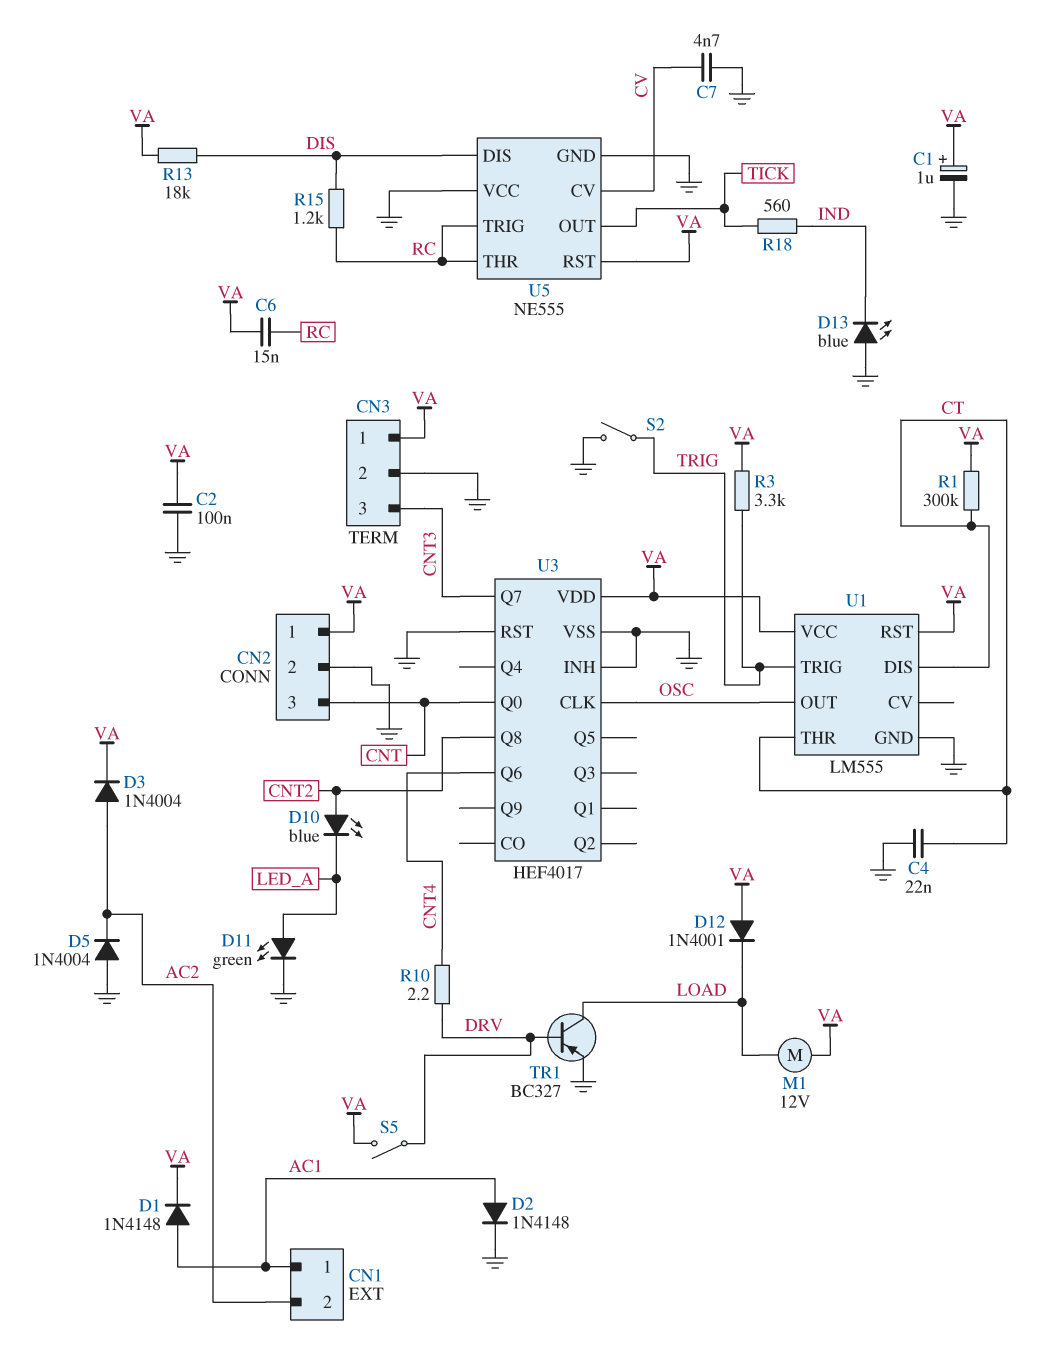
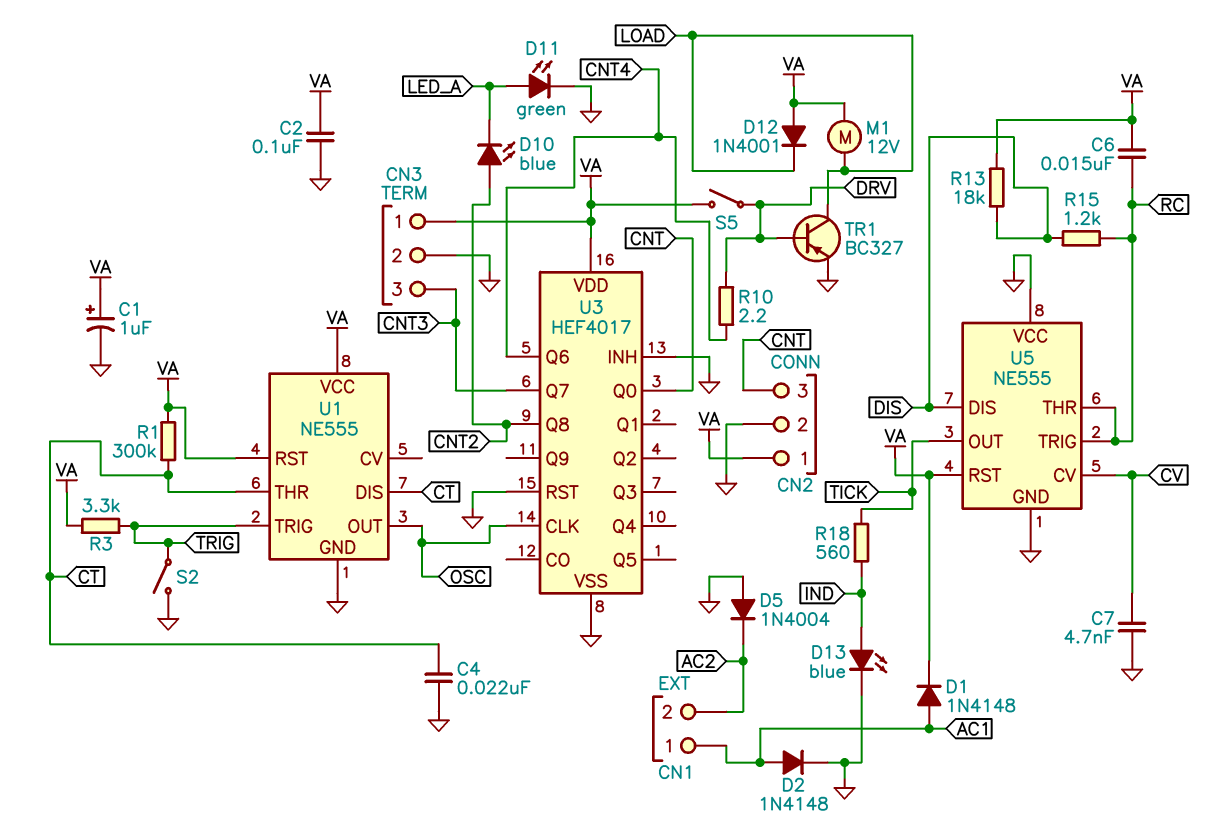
D3: diode 1N4004 (A AC2, K VA) -> none
D13: LED blue (A GND, K IND) -> LED blue (A IND, K GND)
U1: LM555 -> NE555

